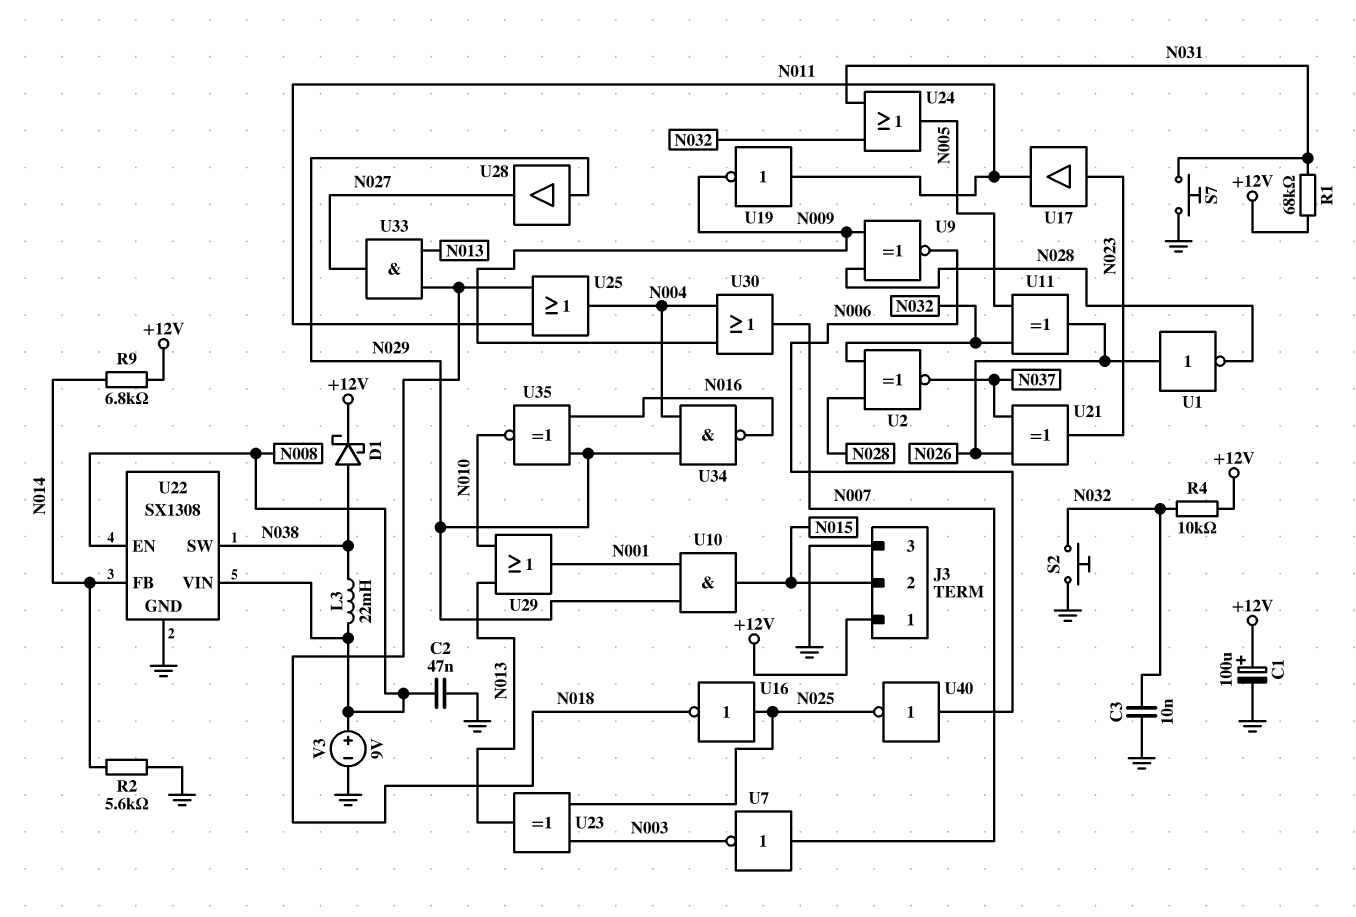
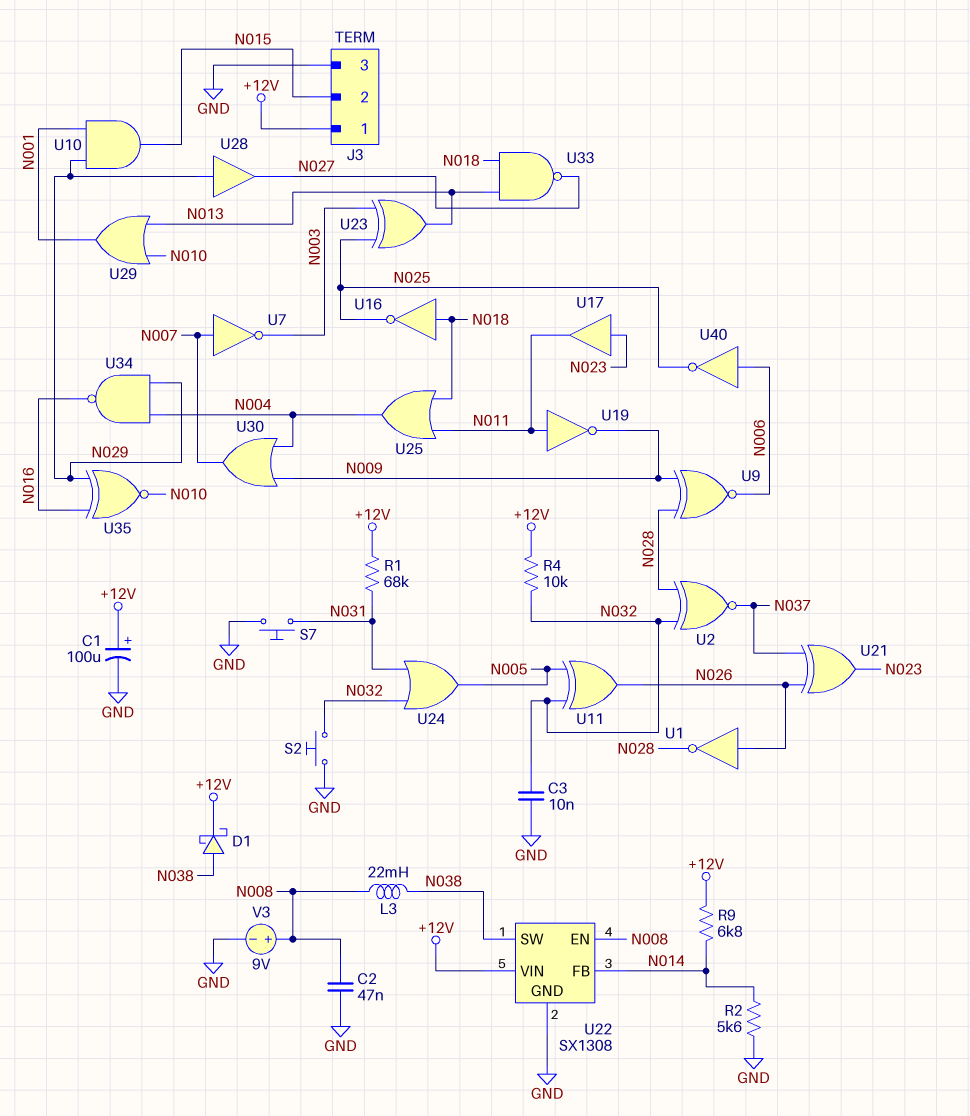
U16: NOT (in N025, out N018) -> NOT (in N018, out N025)
U22 pin VIN: N008 -> +12V
U33: AND (in N013, in N018, out N027) -> NAND (in N013, in N018, out N027)

